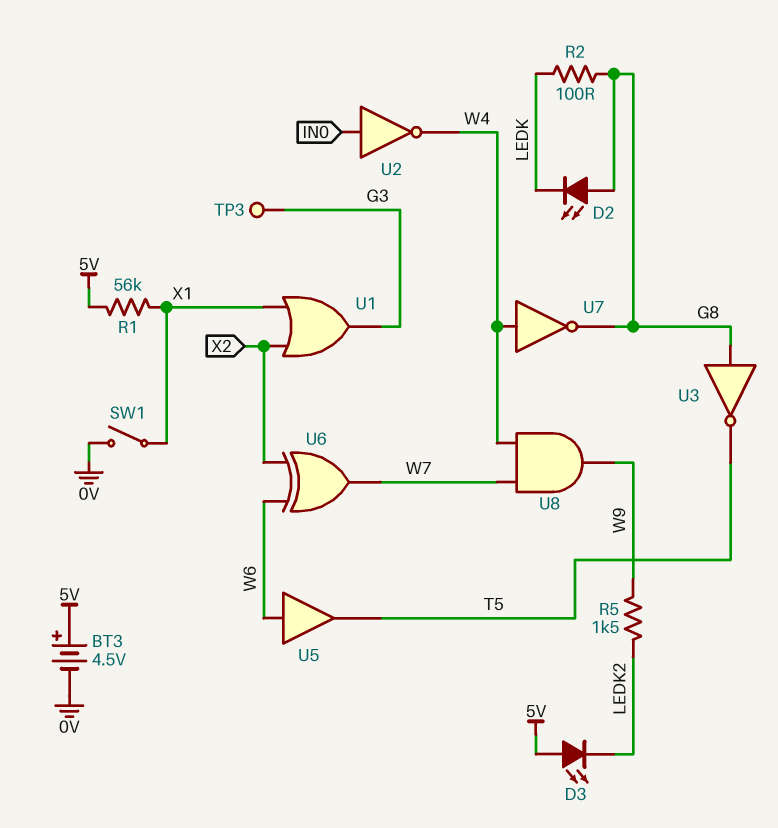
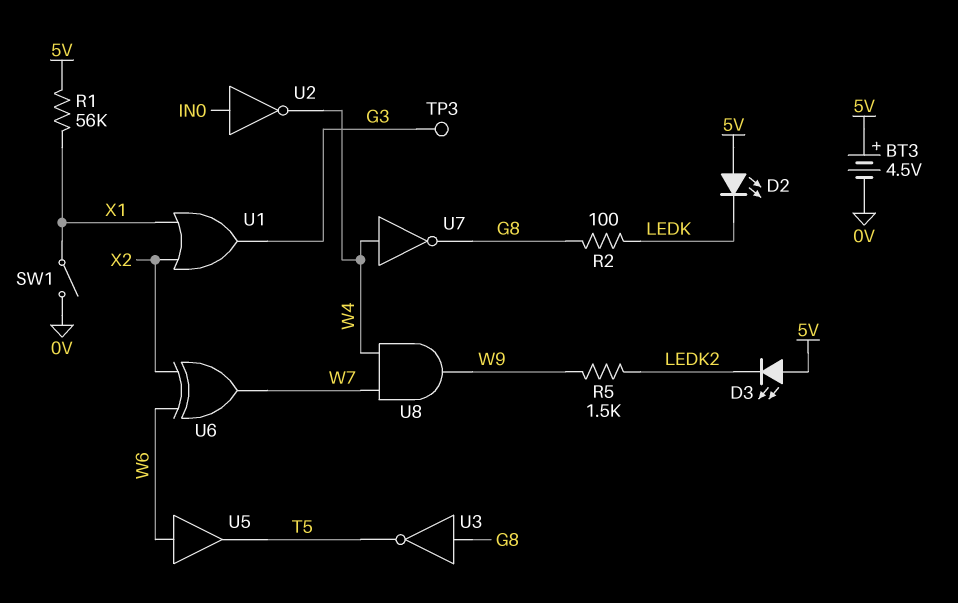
D2: LED (A G8, K LEDK) -> LED (A 5V, K LEDK)

